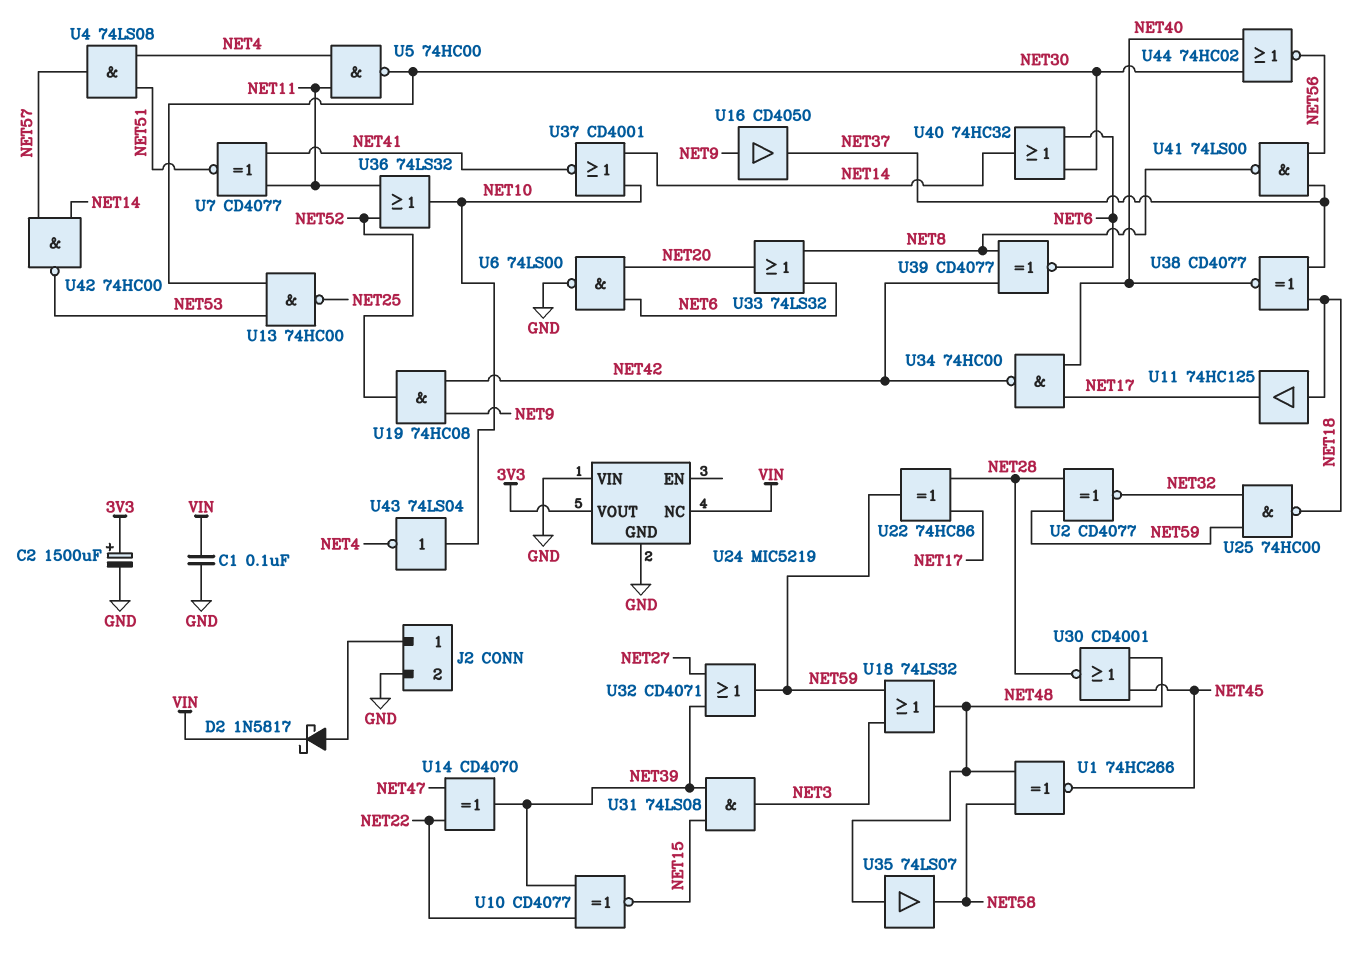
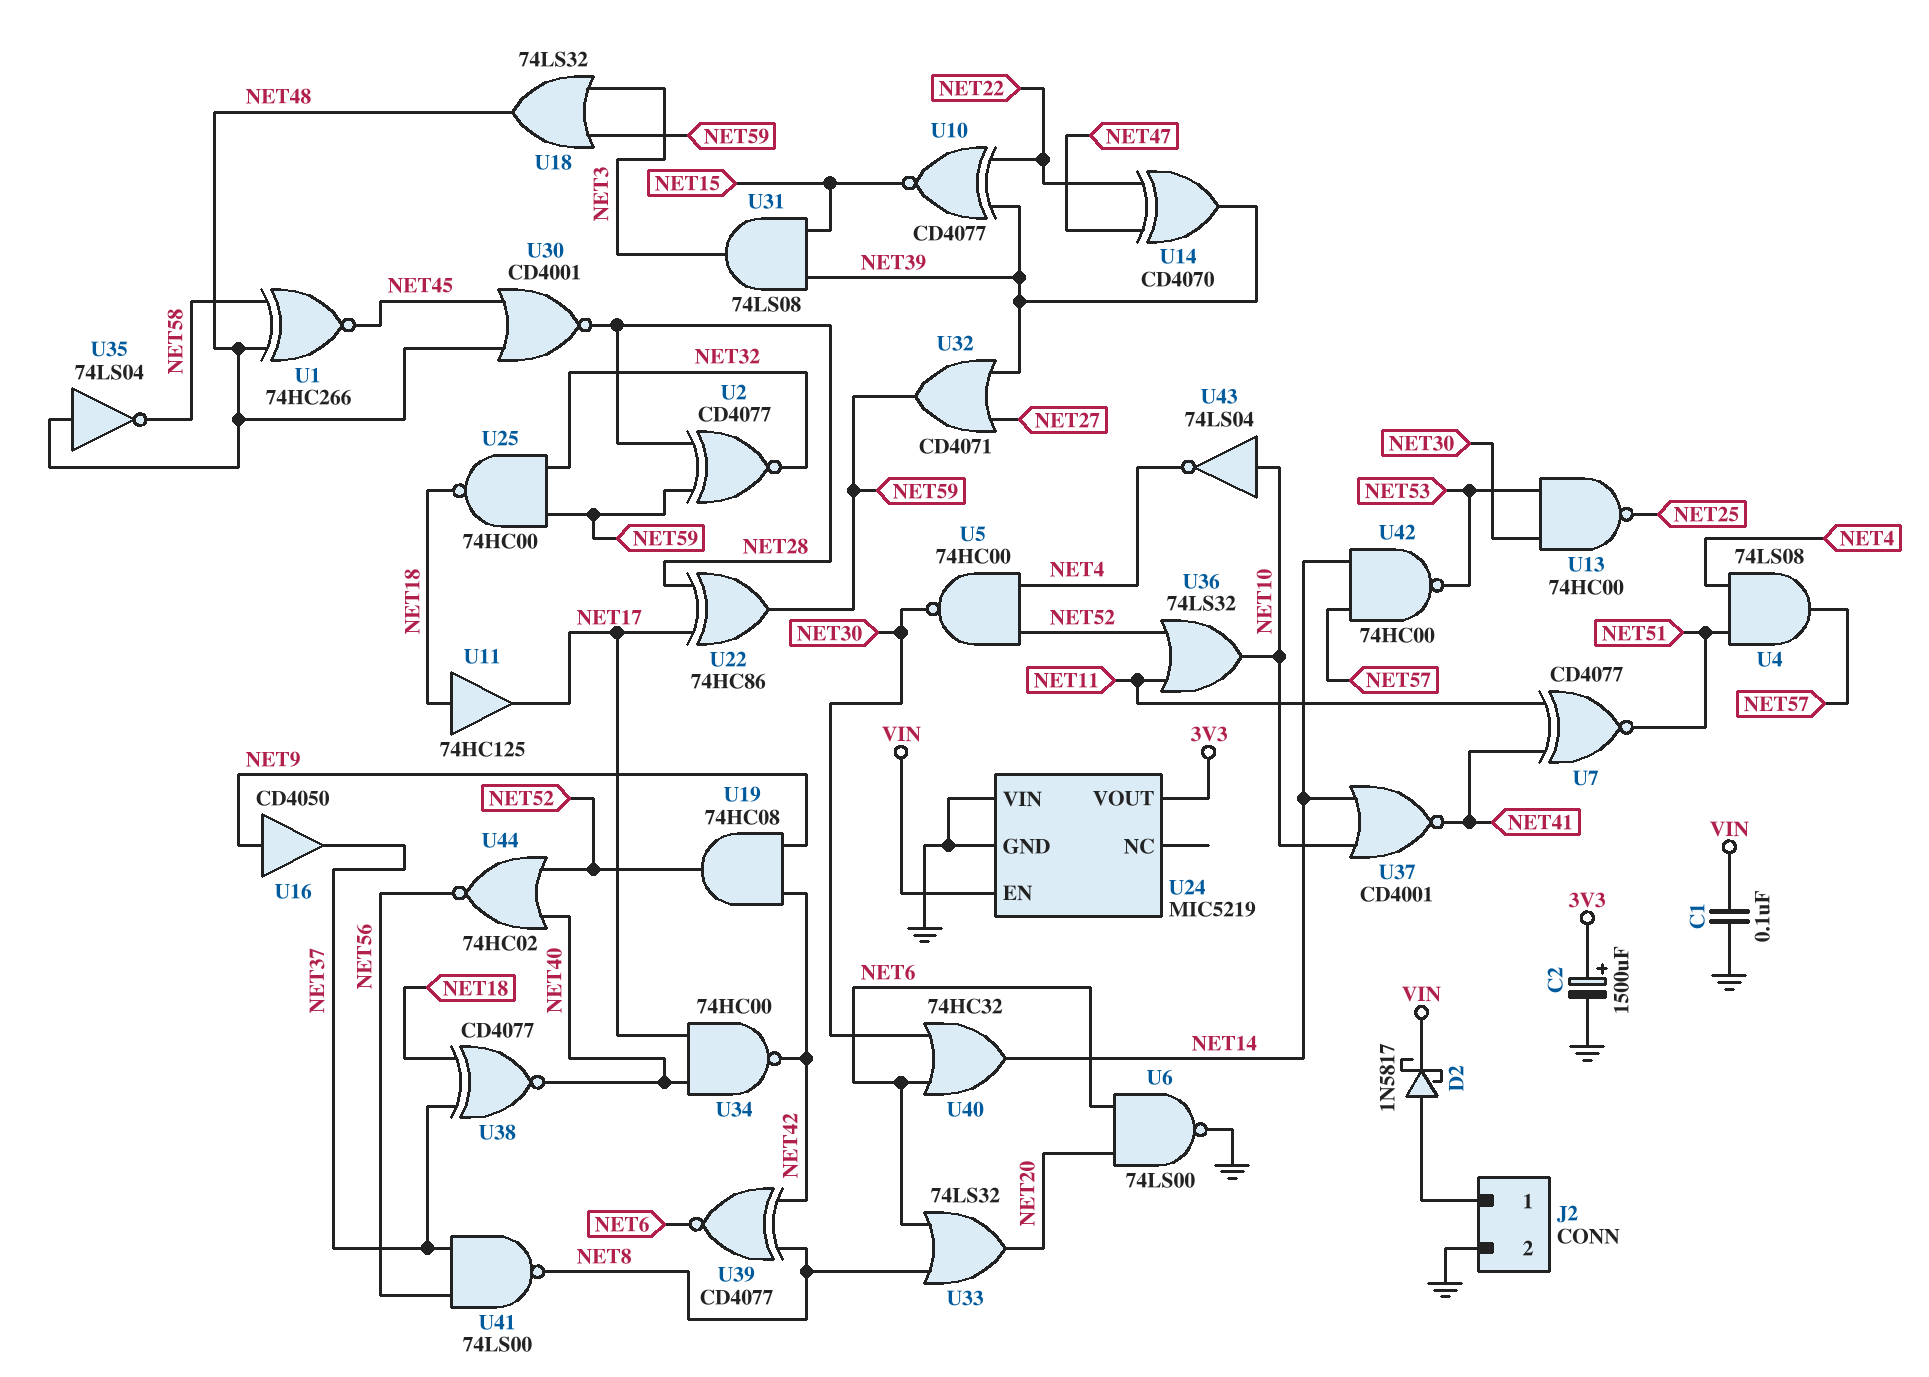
U5: NAND 74HC00 (in NET4, in NET11, out NET30) -> NAND 74HC00 (in NET4, in NET52, out NET30)
U24 pin EN: none -> VIN
U24 pin NC: VIN -> none
U35: buffer 74LS07 (in NET48, out NET58) -> NOT 74LS04 (in NET48, out NET58)
U44: NOR 74HC02 (in NET30, in NET40, out NET56) -> NOR 74HC02 (in NET40, in NET52, out NET56)

